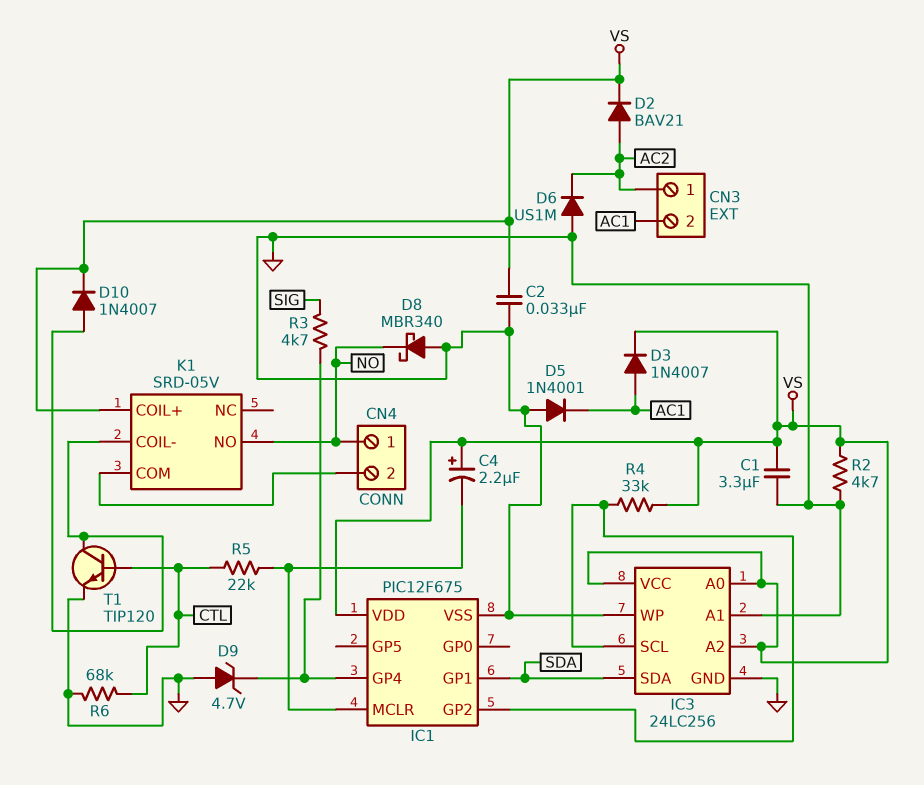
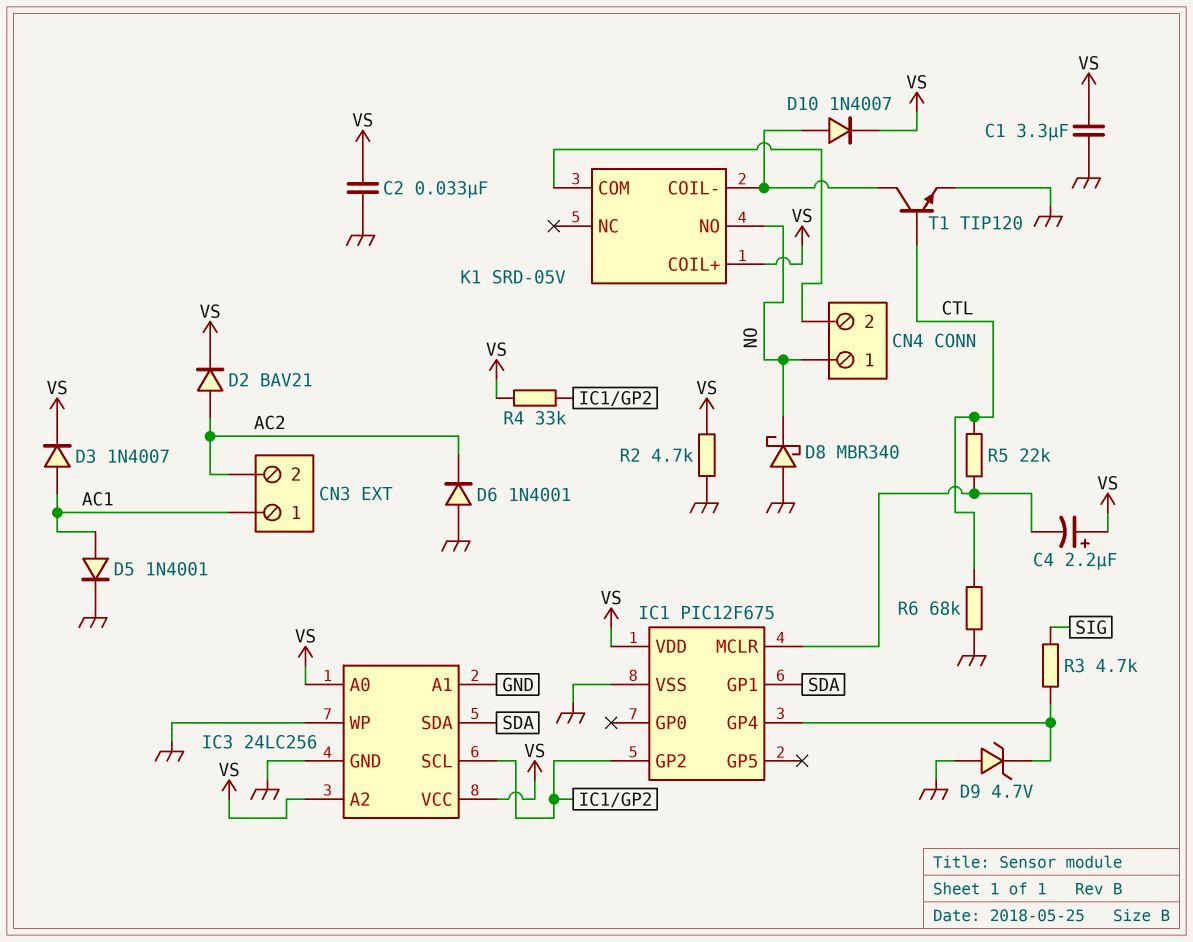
CN3 pin 1: AC2 -> AC1
CN3 pin 2: AC1 -> AC2
D5: diode 1N4001 (A GND, K AC1) -> diode 1N4001 (A AC1, K GND)
D6: diode US1M (A GND, K AC2) -> diode 1N4001 (A GND, K AC2)

